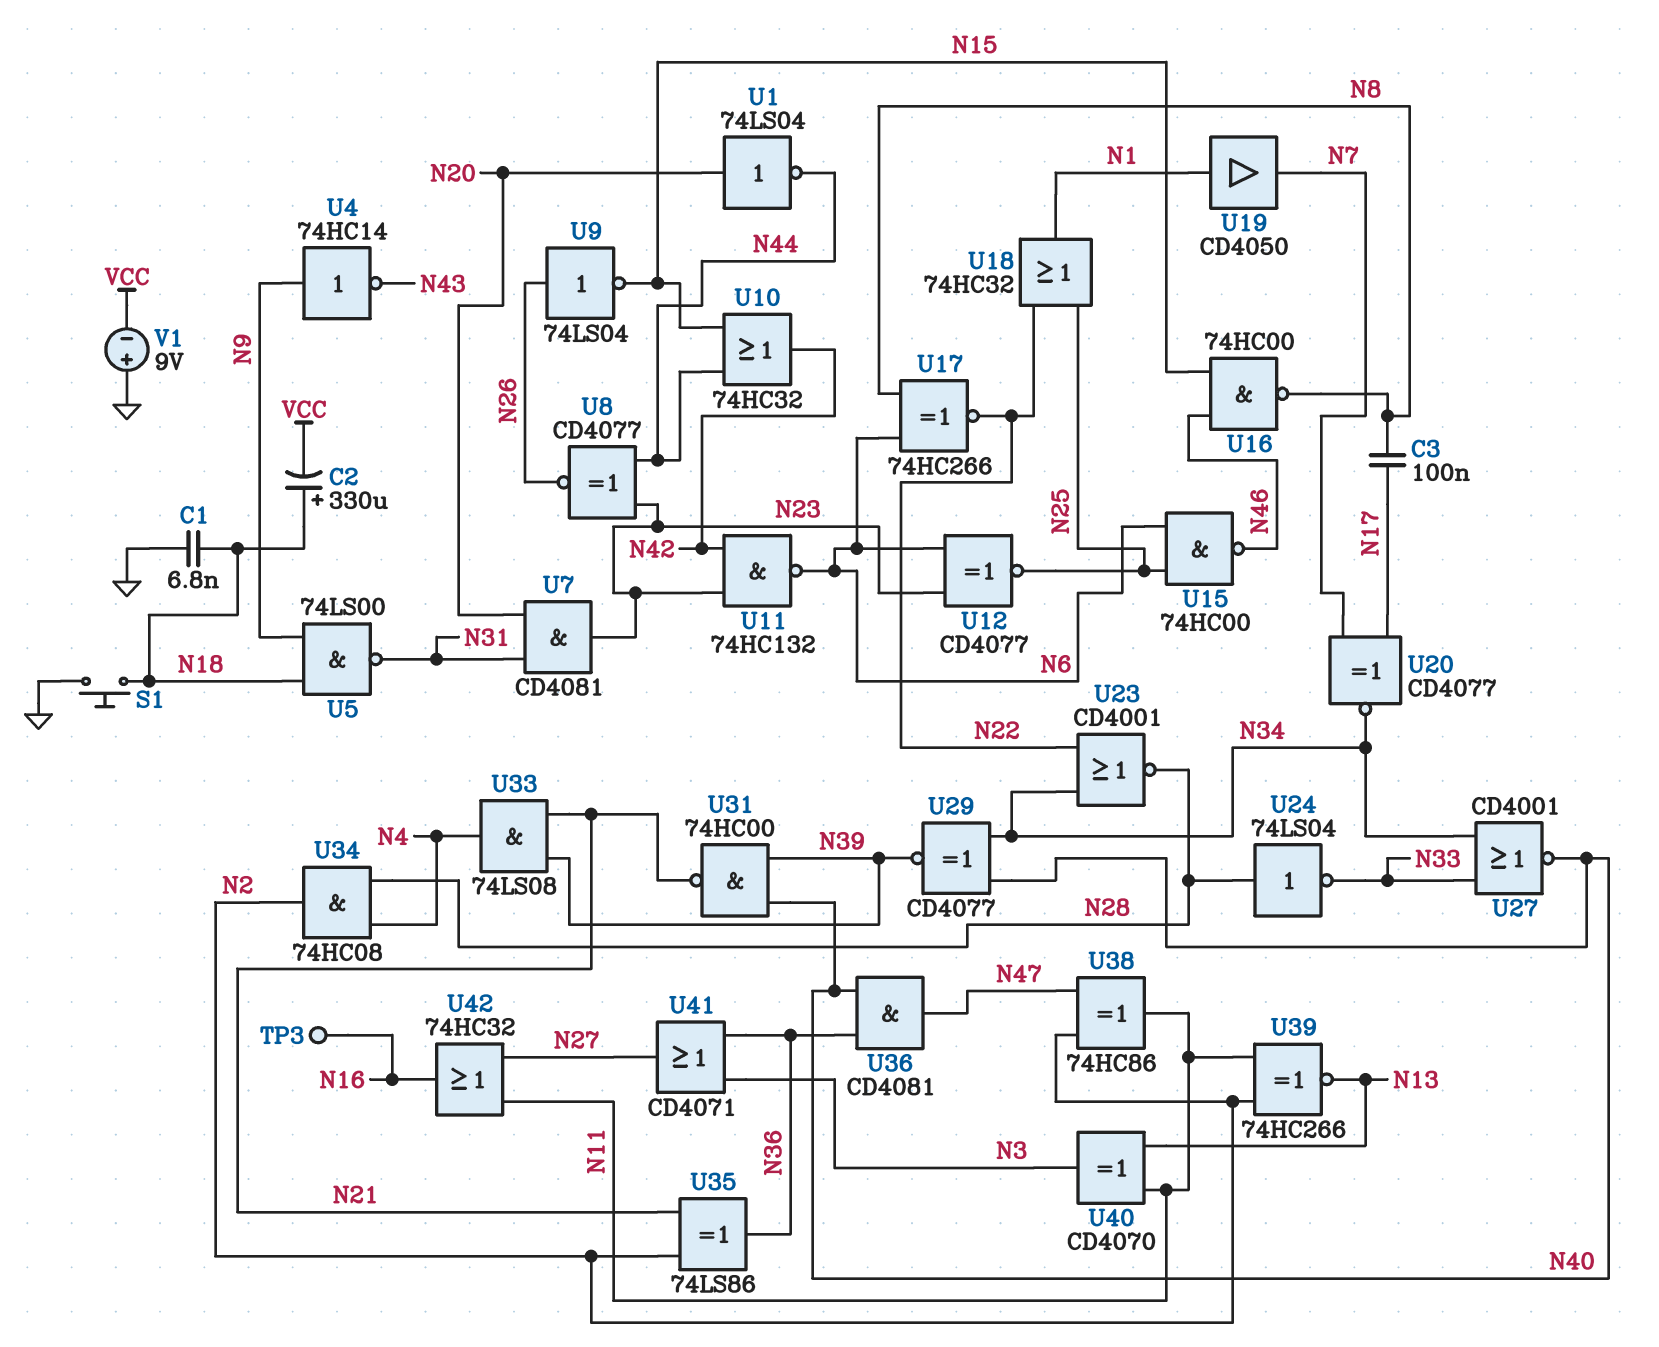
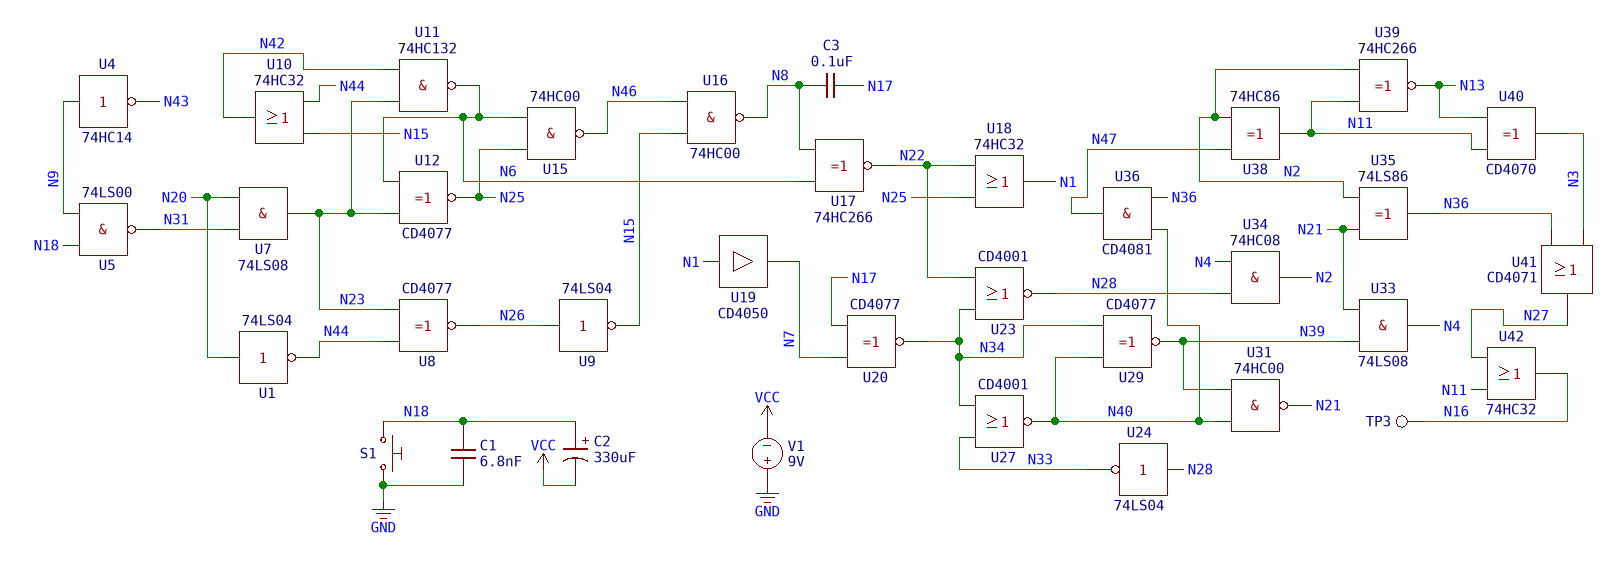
U7: AND CD4081 (in N20, in N31, out N23) -> AND 74LS08 (in N20, in N31, out N23)

